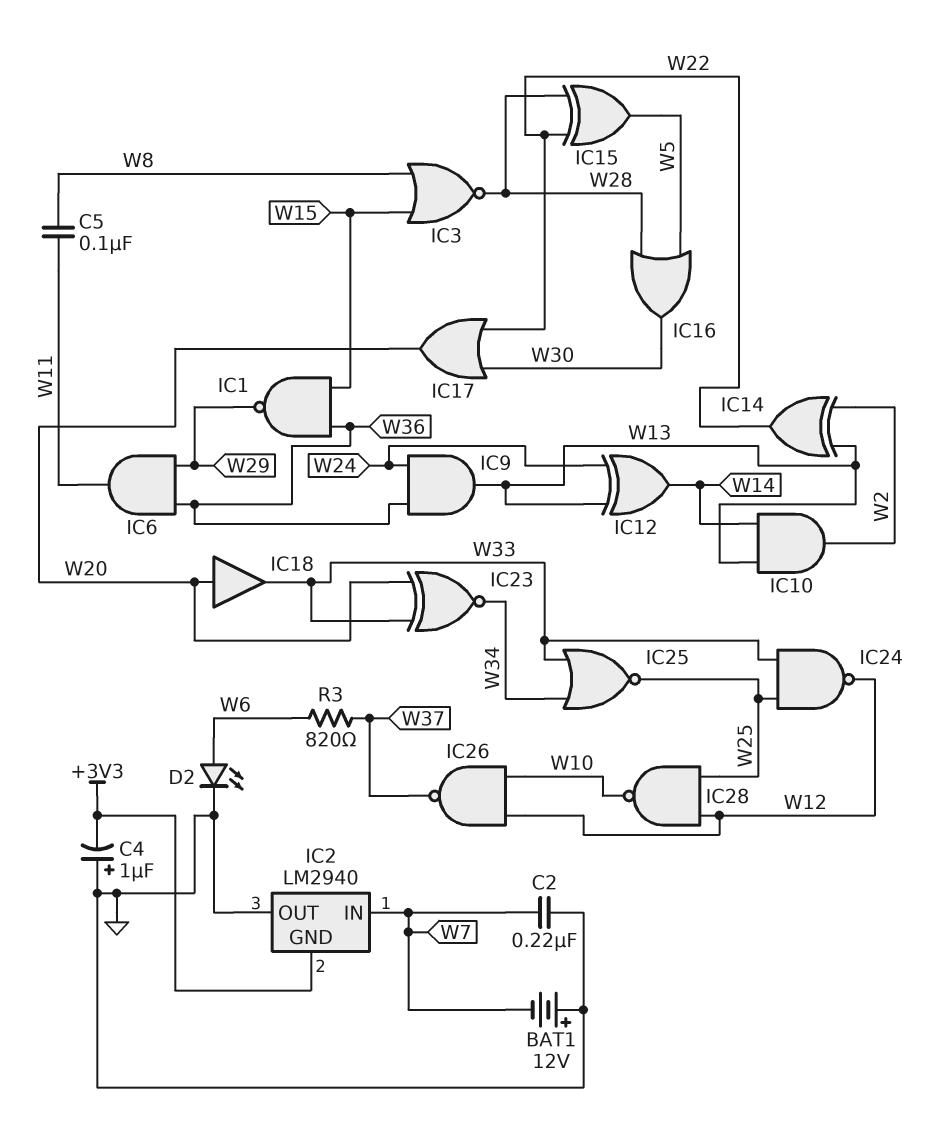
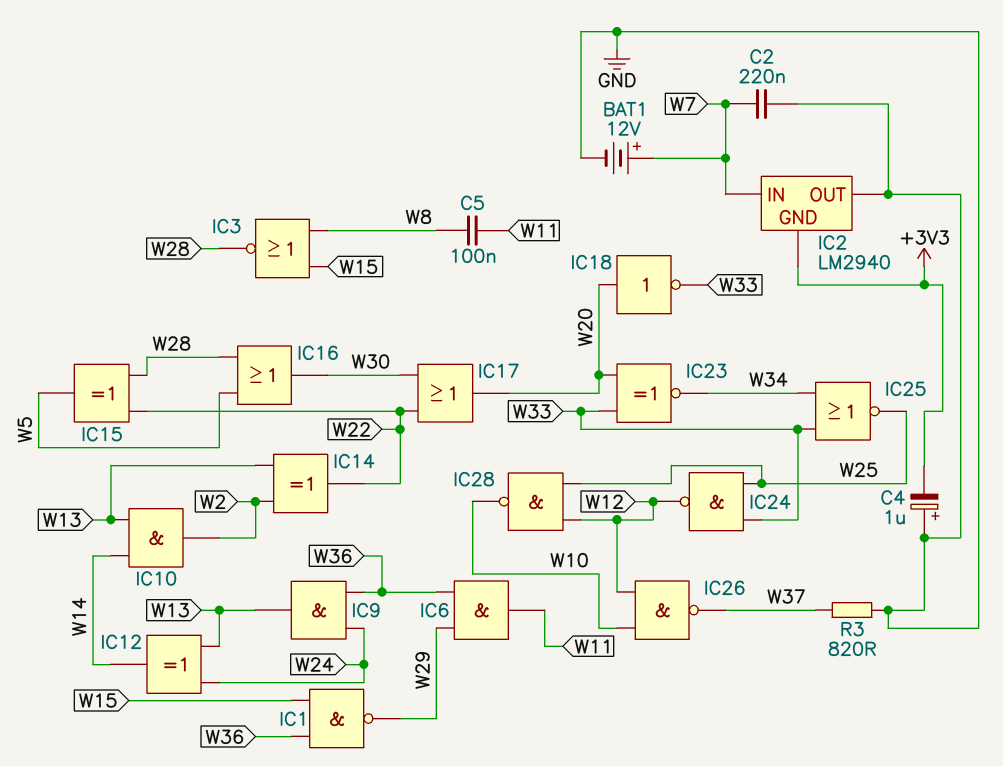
BAT1: 12V (plus GND, minus W7) -> 12V (plus W7, minus GND)
D2: LED (A W6, K GND) -> none
IC18: buffer (in W20, out W33) -> NOT (in W20, out W33)
R3: 820 (W6, W37) -> 820 (GND, W37)

